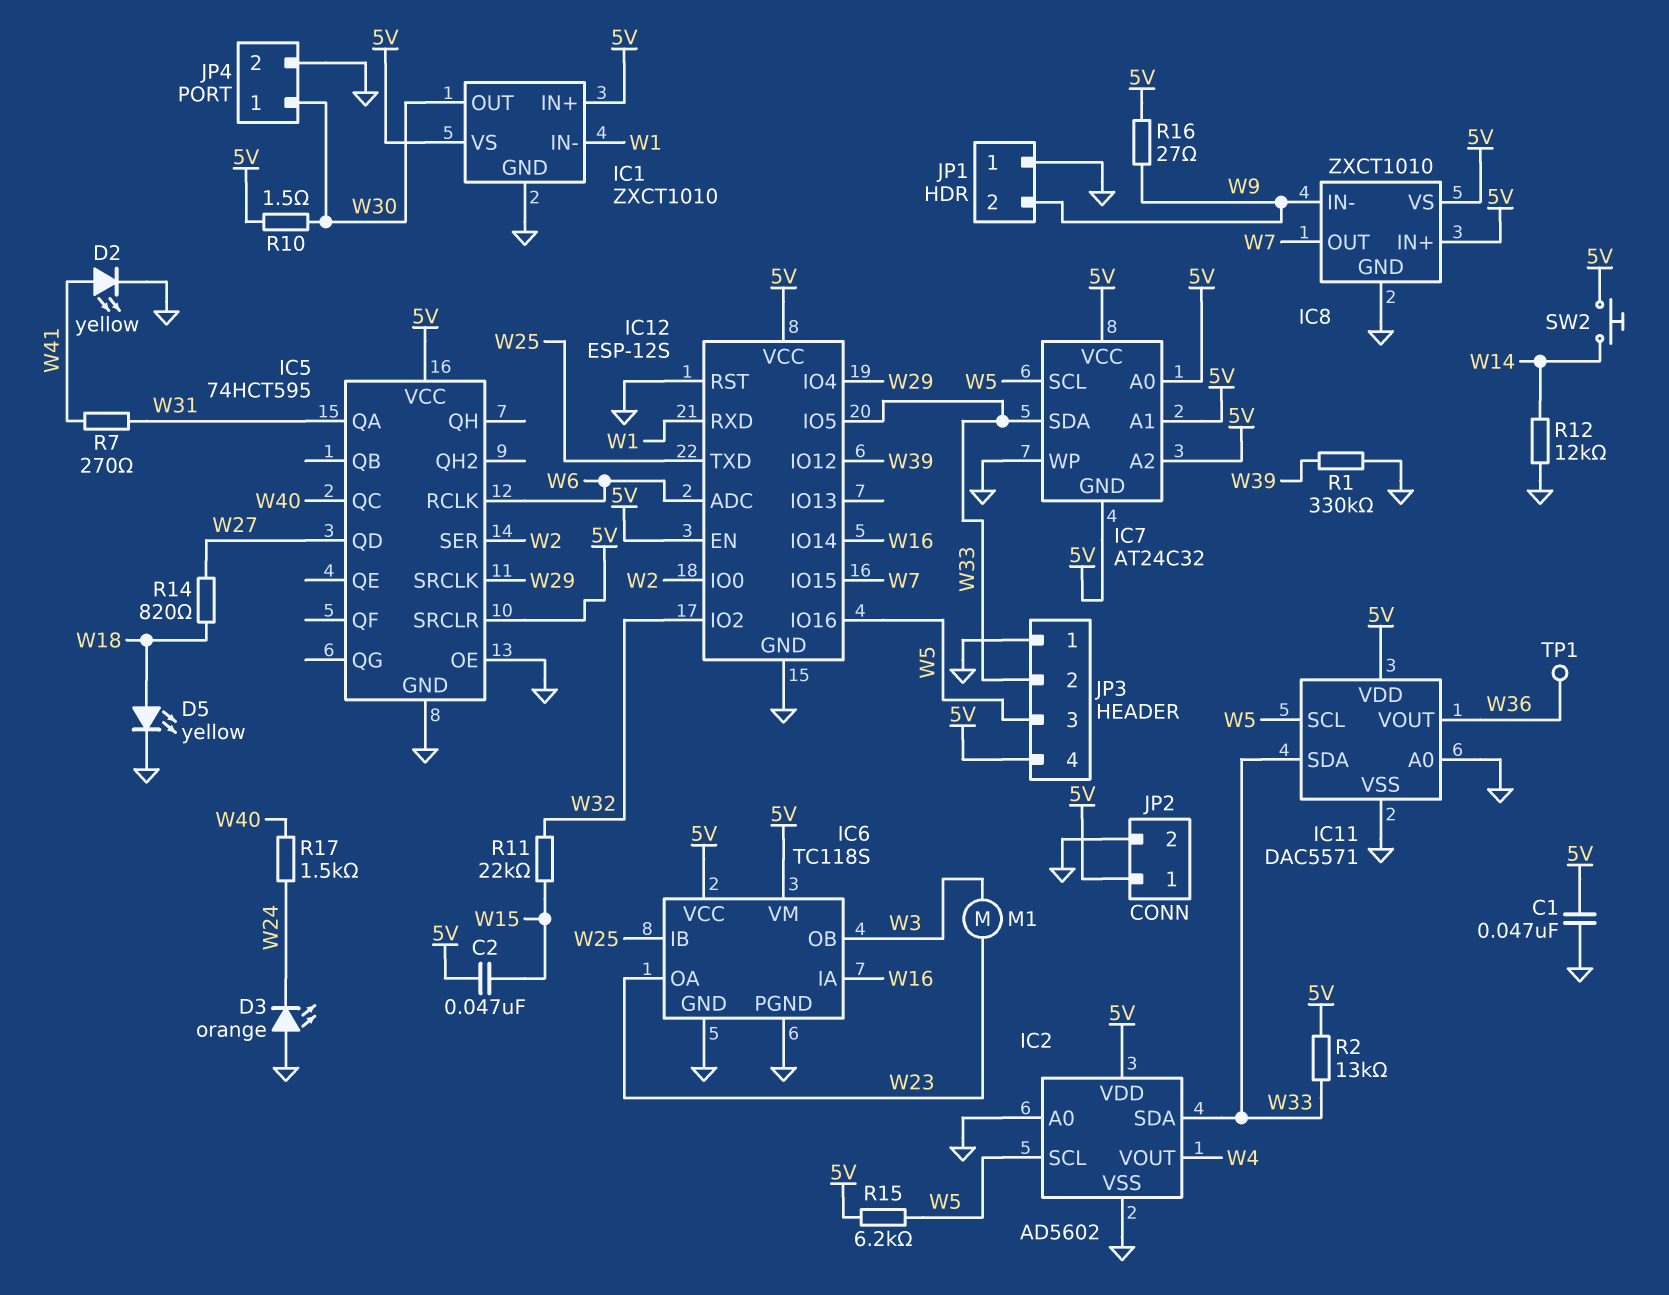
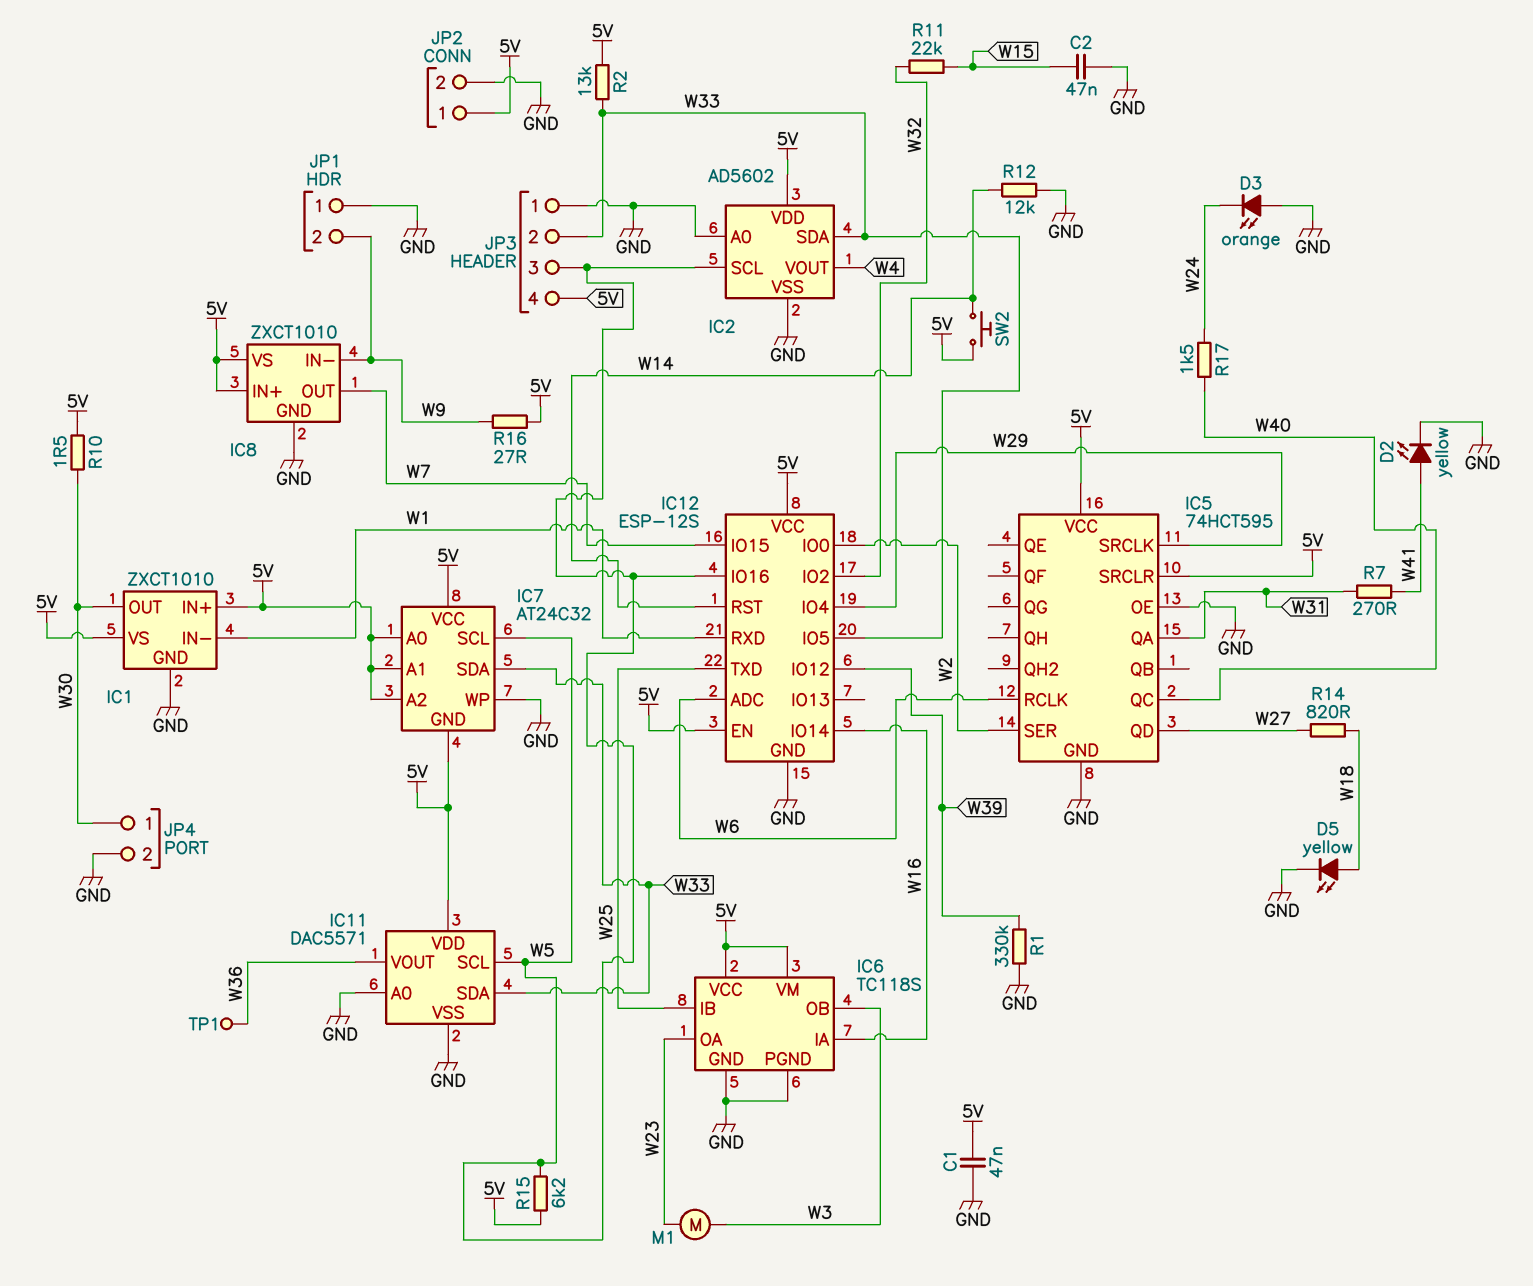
C2: 47nF (5V, W15) -> 47nF (GND, W15)
IC12 pin RST: GND -> W14

